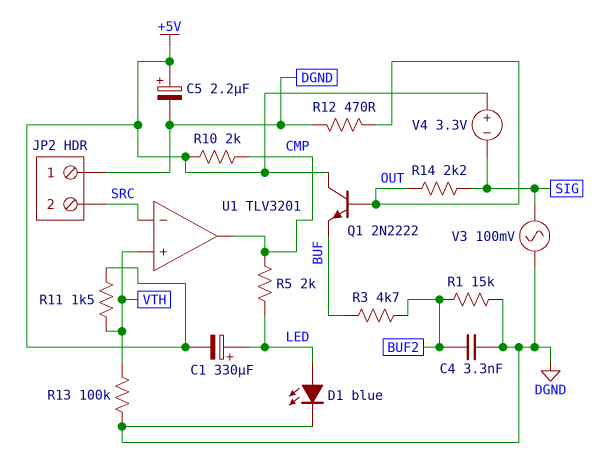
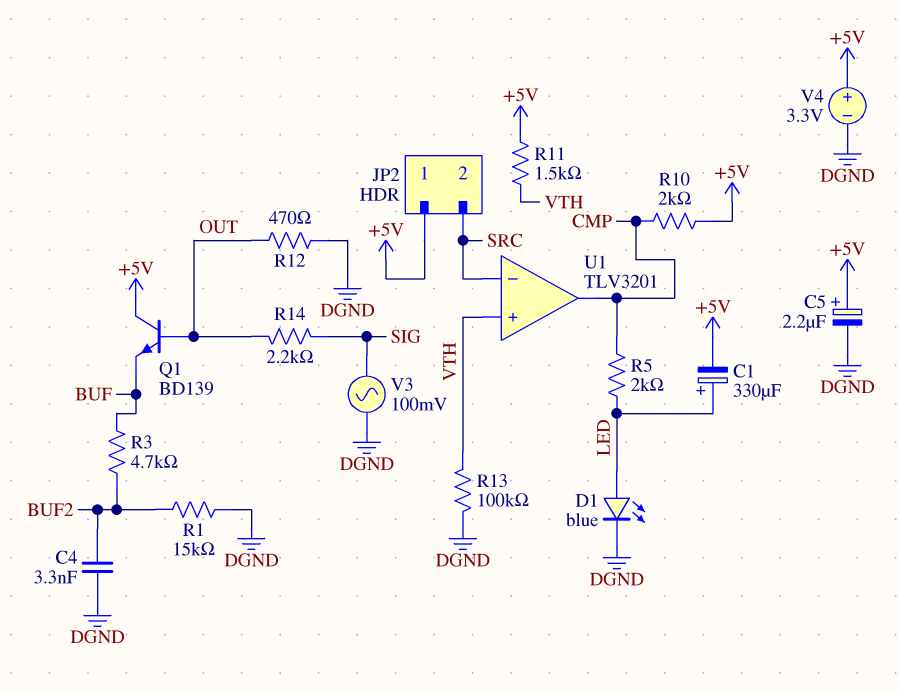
JP2 pin 1: DGND -> +5V
Q1: NPN 2N2222 (B OUT, C +5V, E BUF) -> NPN BD139 (B OUT, C +5V, E BUF)
V4: 3.3V (plus +5V, minus SIG) -> 3.3V (plus +5V, minus DGND)

